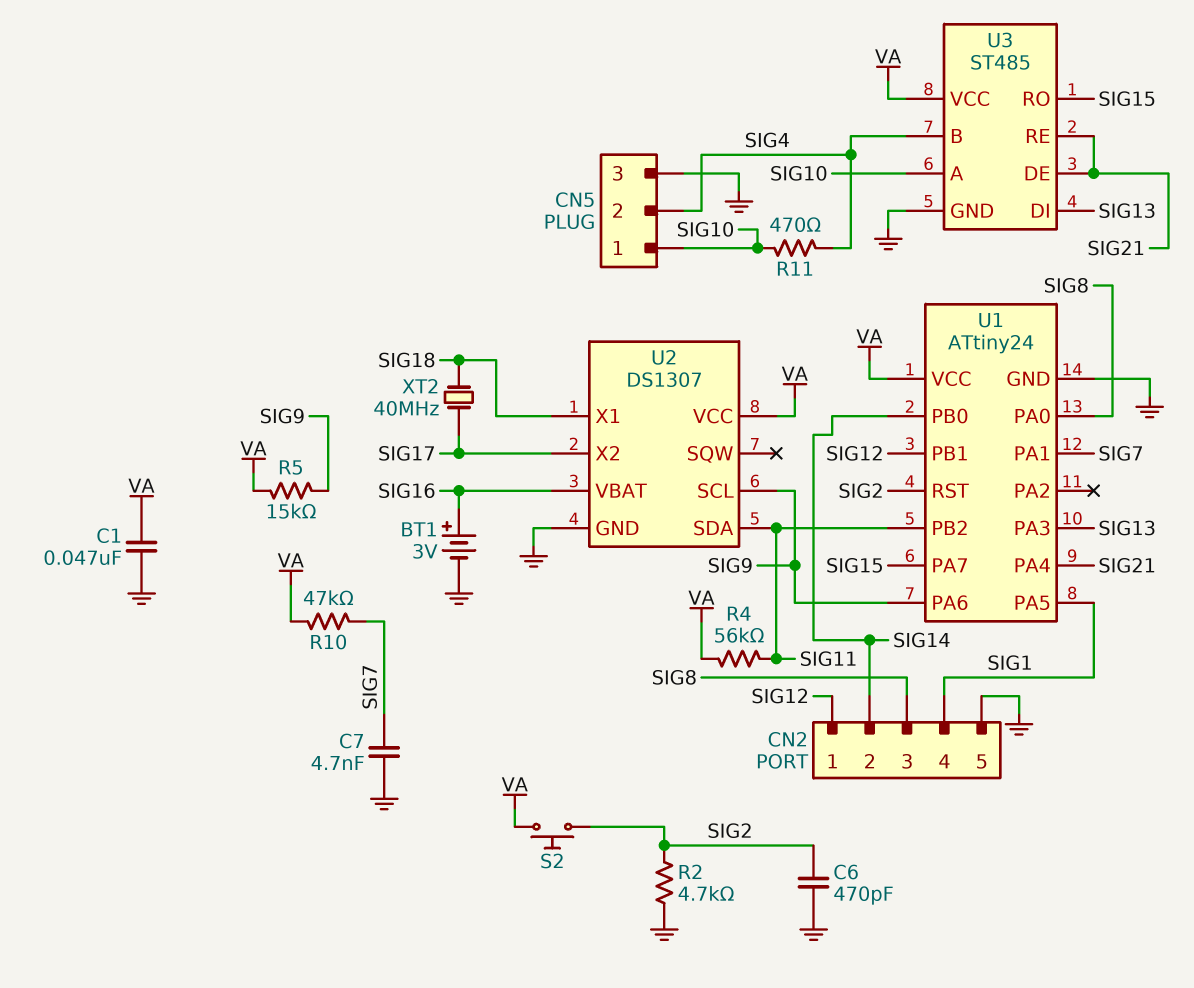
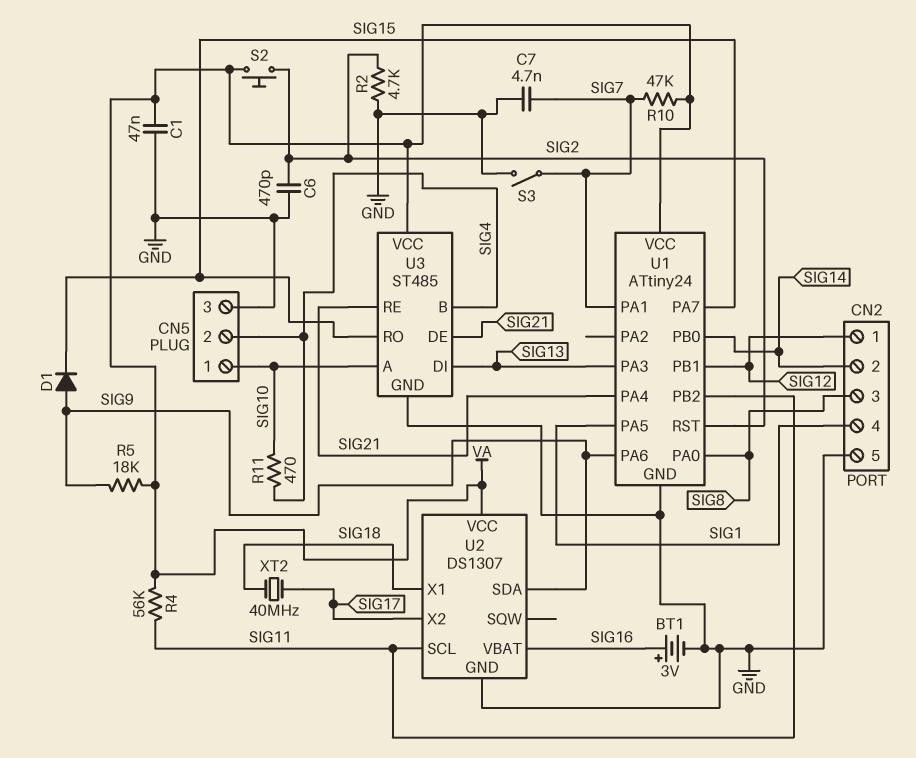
D1: none -> diode (A SIG9, K SIG15)
R5: 15k (SIG9, VA) -> 18k (SIG9, VA)
S3: none -> switch (GND, SIG7)
U2 pin SCL: SIG9 -> SIG11
U2 pin SDA: SIG11 -> SIG9

